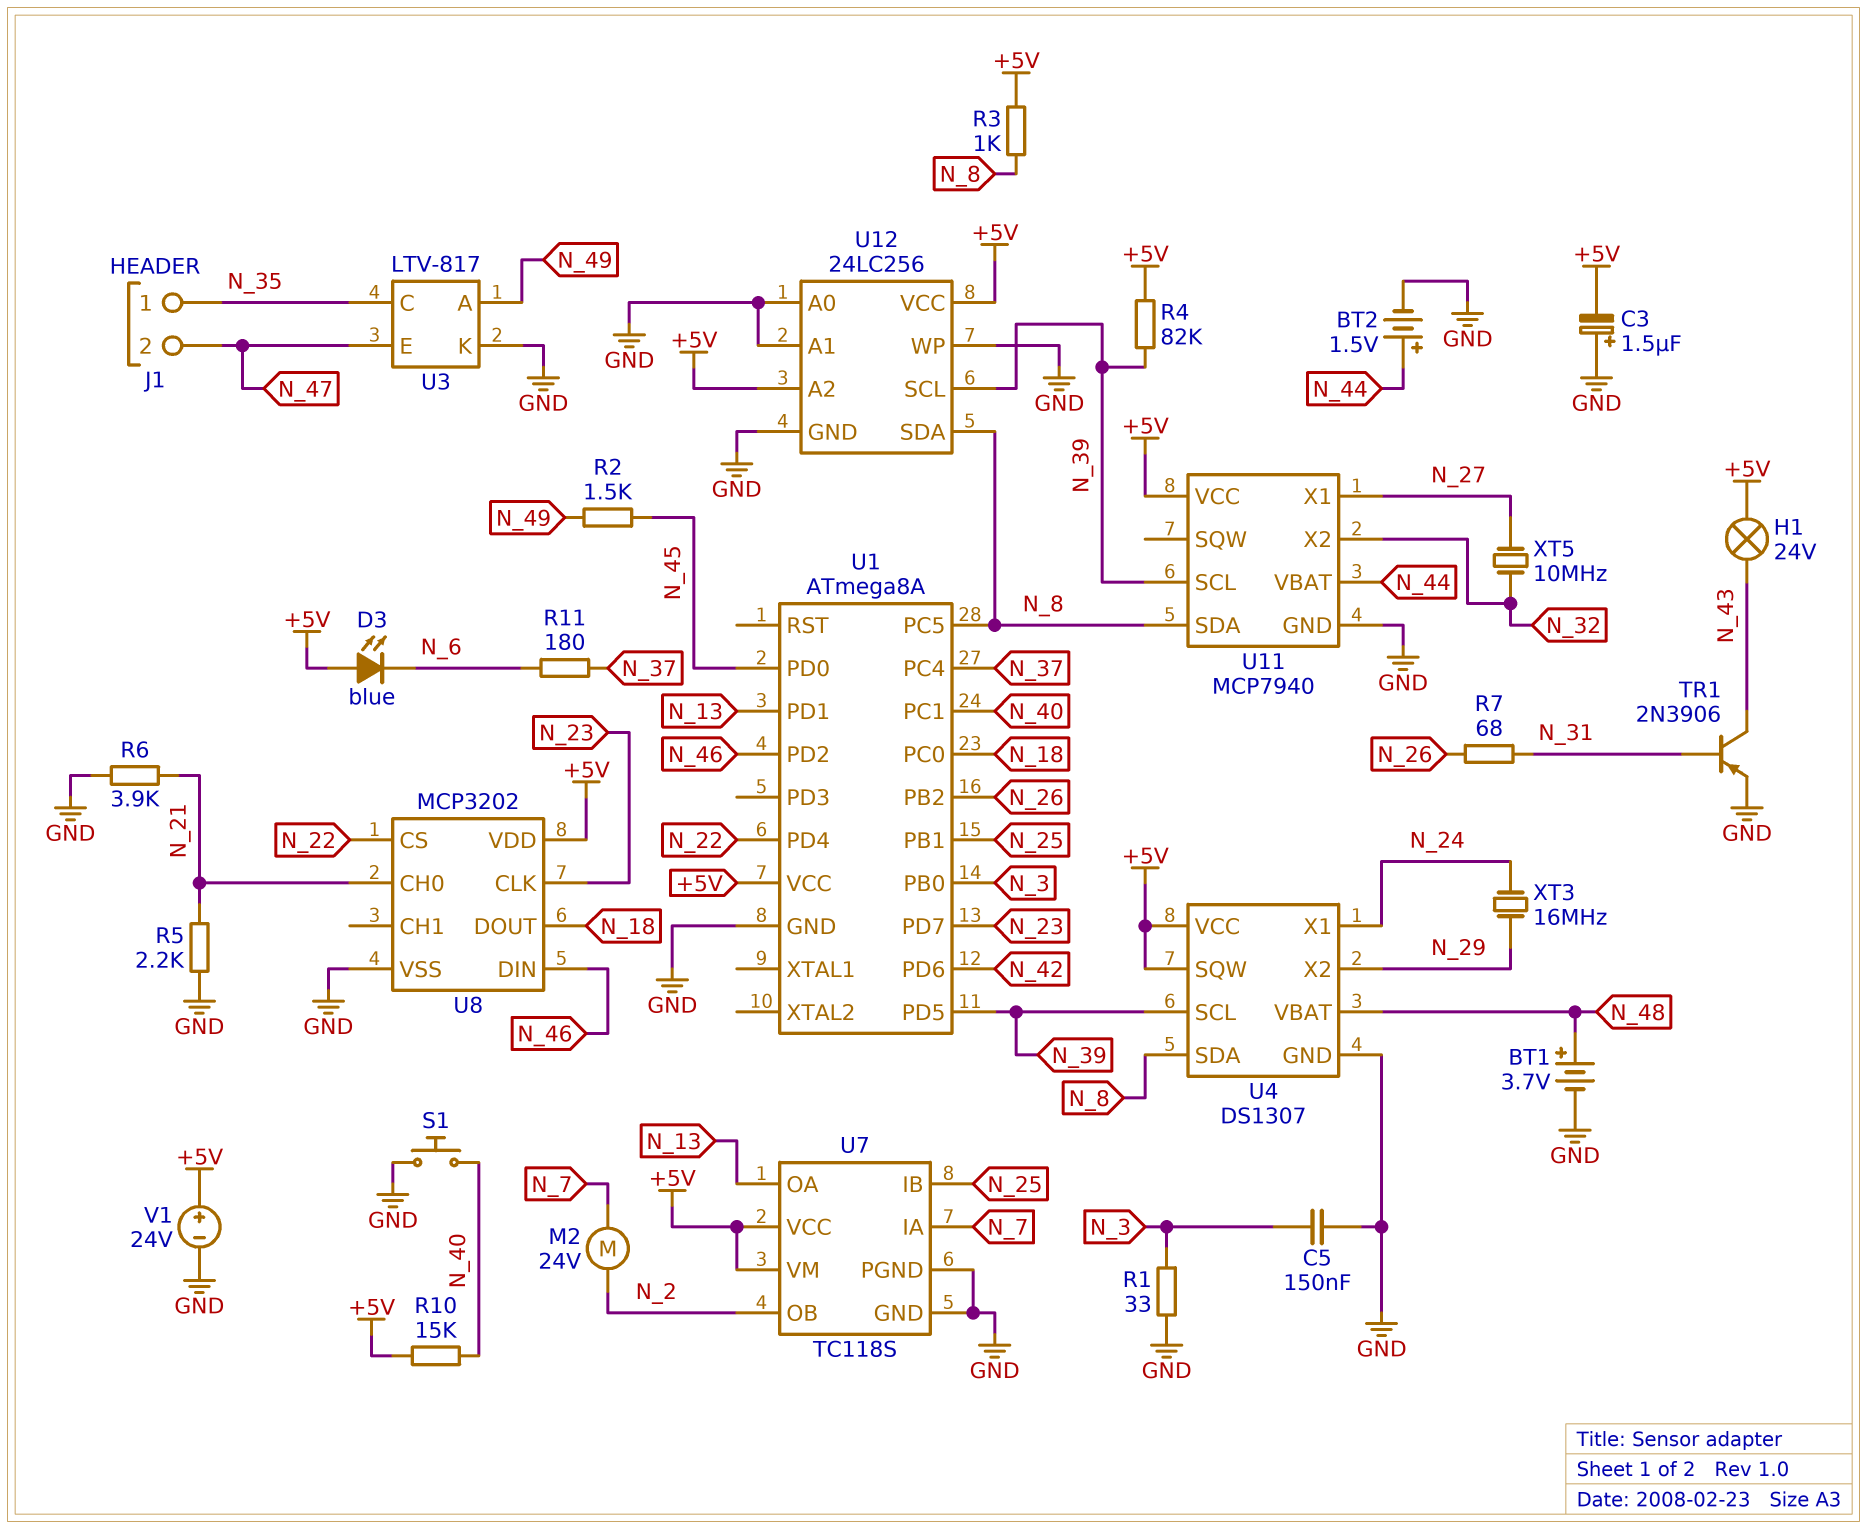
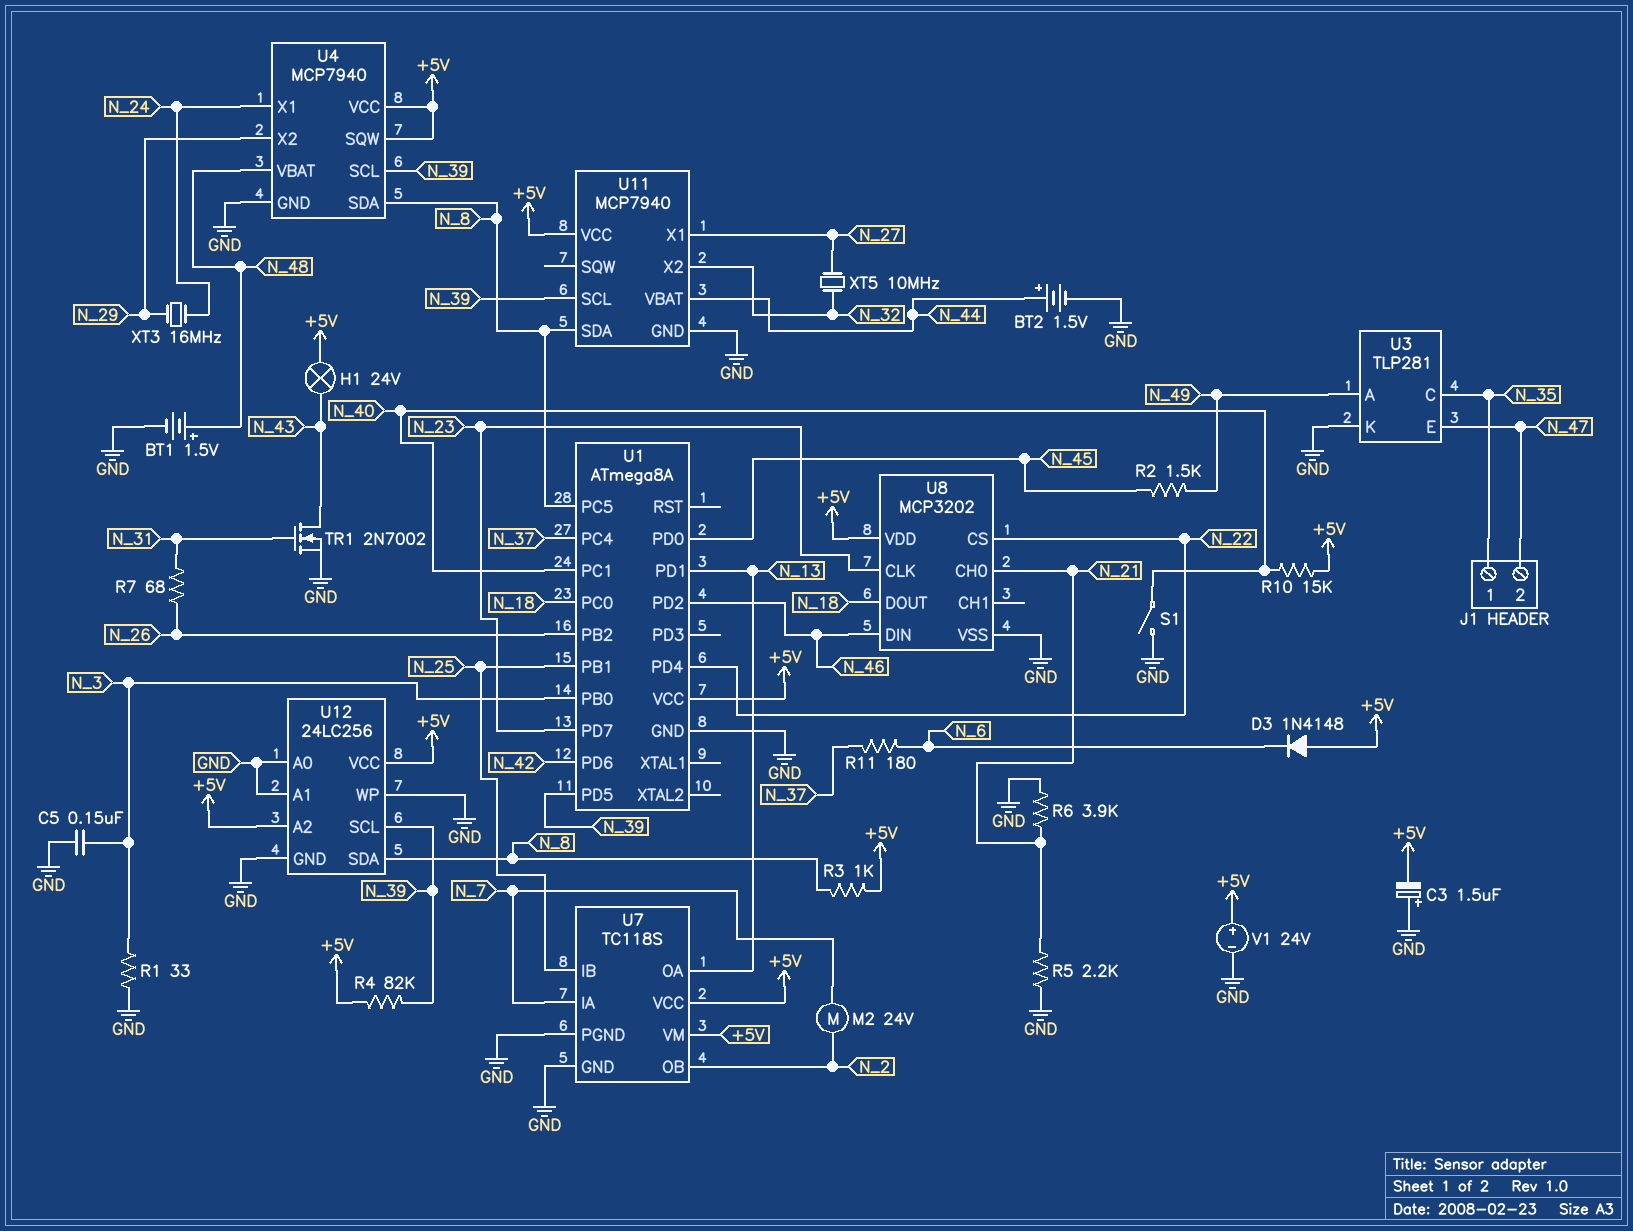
BT1: 3.7V (plus N_48, minus GND) -> 1.5V (plus N_48, minus GND)
D3: LED blue (A +5V, K N_6) -> diode 1N4148 (A +5V, K N_6)
S1: button (GND, N_40) -> switch (GND, N_40)
TR1: PNP 2N3906 (B N_31, C N_43, E GND) -> NMOS 2N7002 (G N_31, D N_43, S GND)
U3: LTV-817 -> TLP281
U4: DS1307 -> MCP7940

